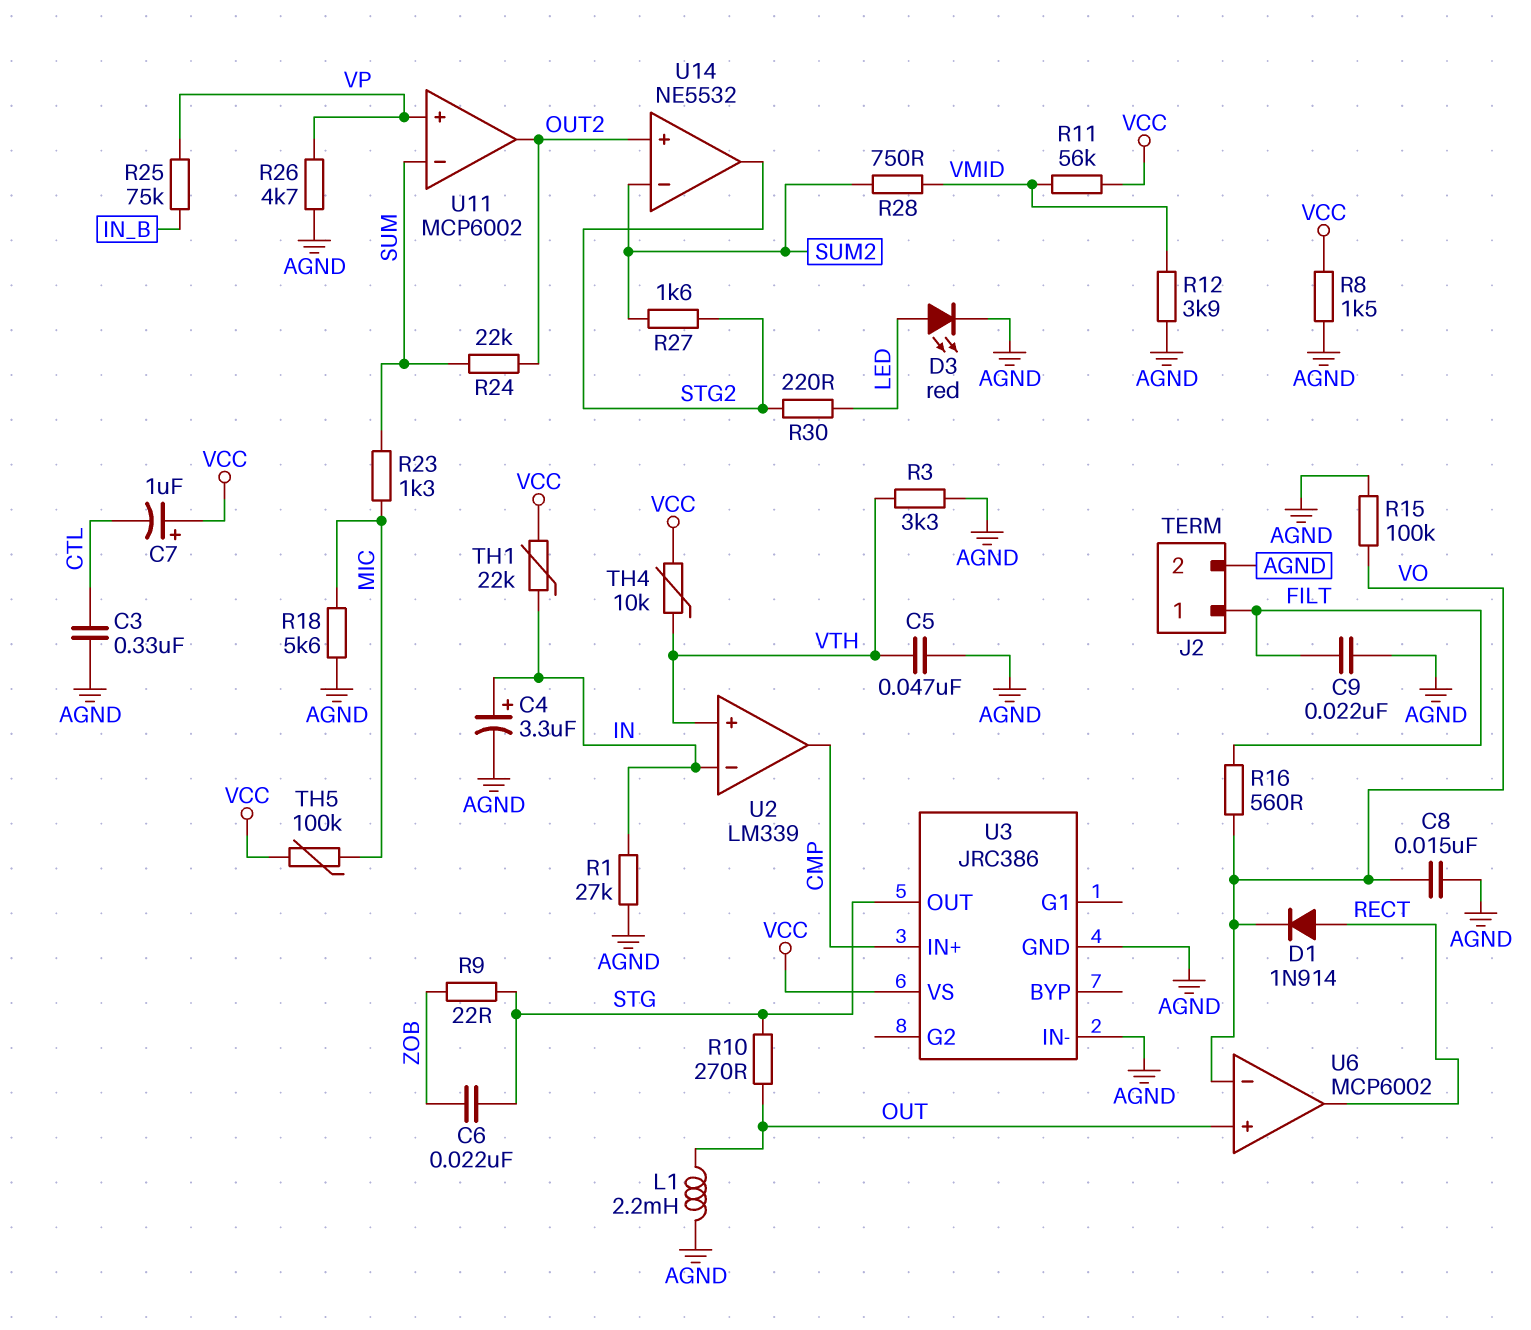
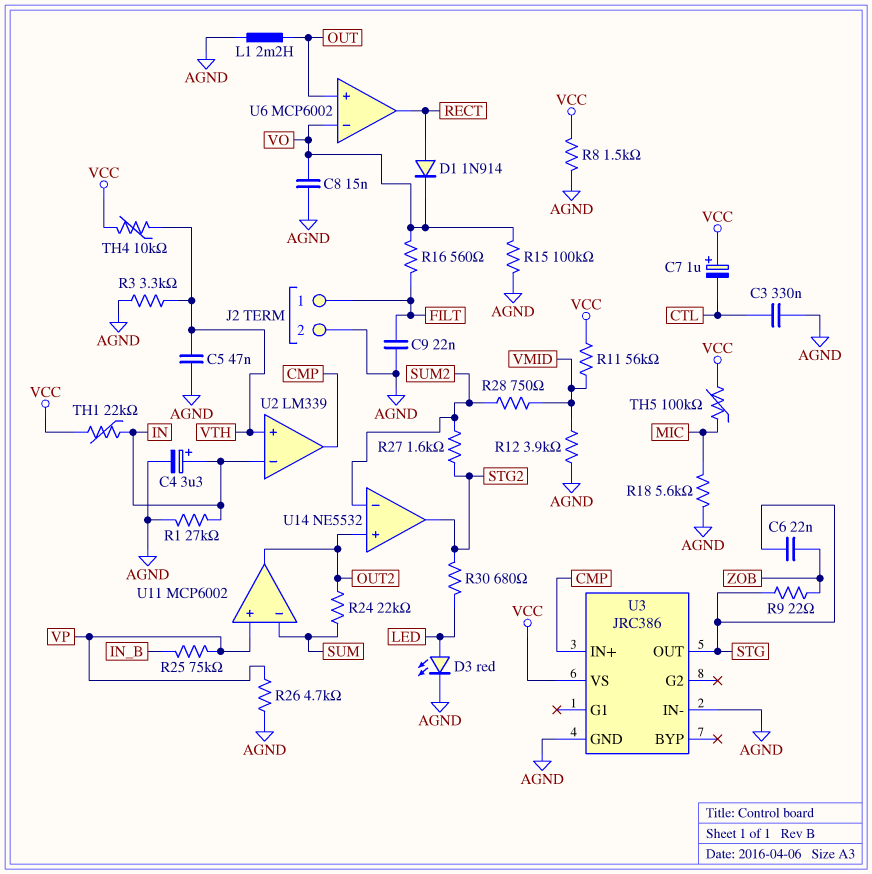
R10: 270 (OUT, STG) -> none
R23: 1.3k (MIC, SUM) -> none
R30: 220 (LED, STG2) -> 680 (LED, STG2)

